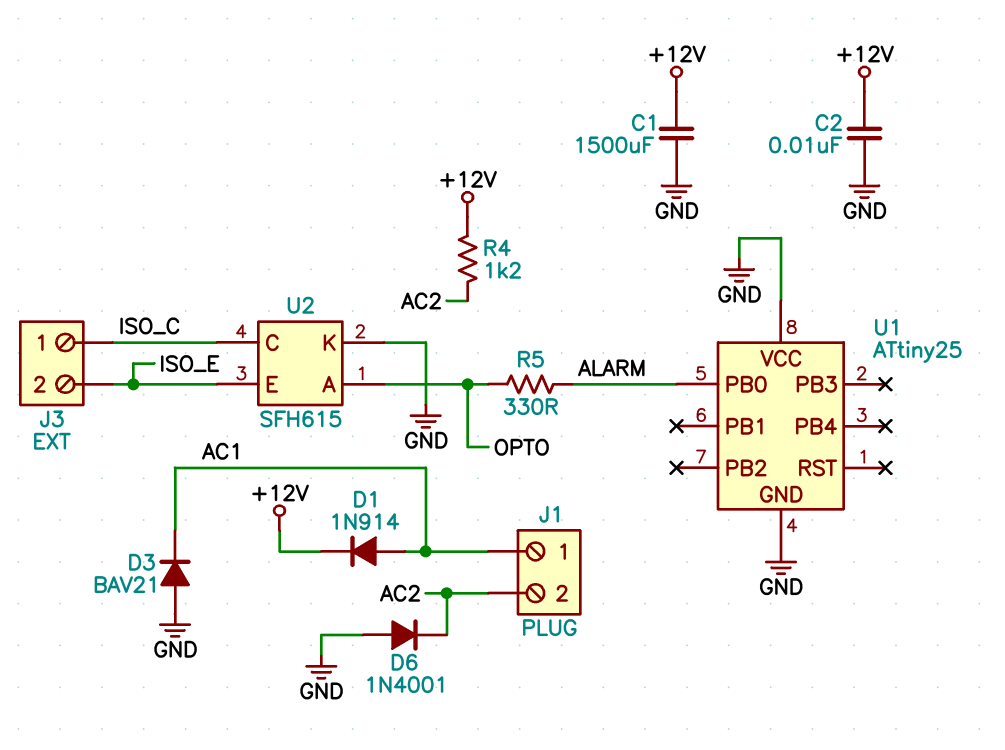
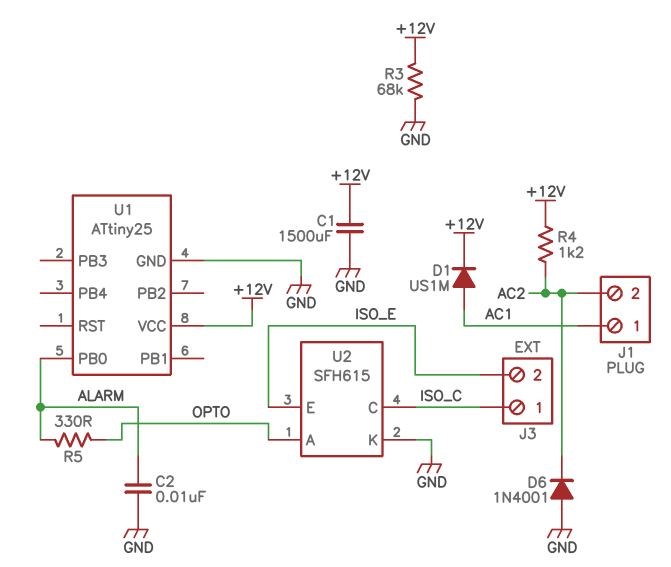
C2: 10nF (+12V, GND) -> 10nF (ALARM, GND)
D1: diode 1N914 (A AC1, K +12V) -> diode US1M (A AC1, K +12V)
D3: diode BAV21 (A GND, K AC1) -> none
R3: none -> 68k (+12V, GND)
U1 pin VCC: GND -> +12V

